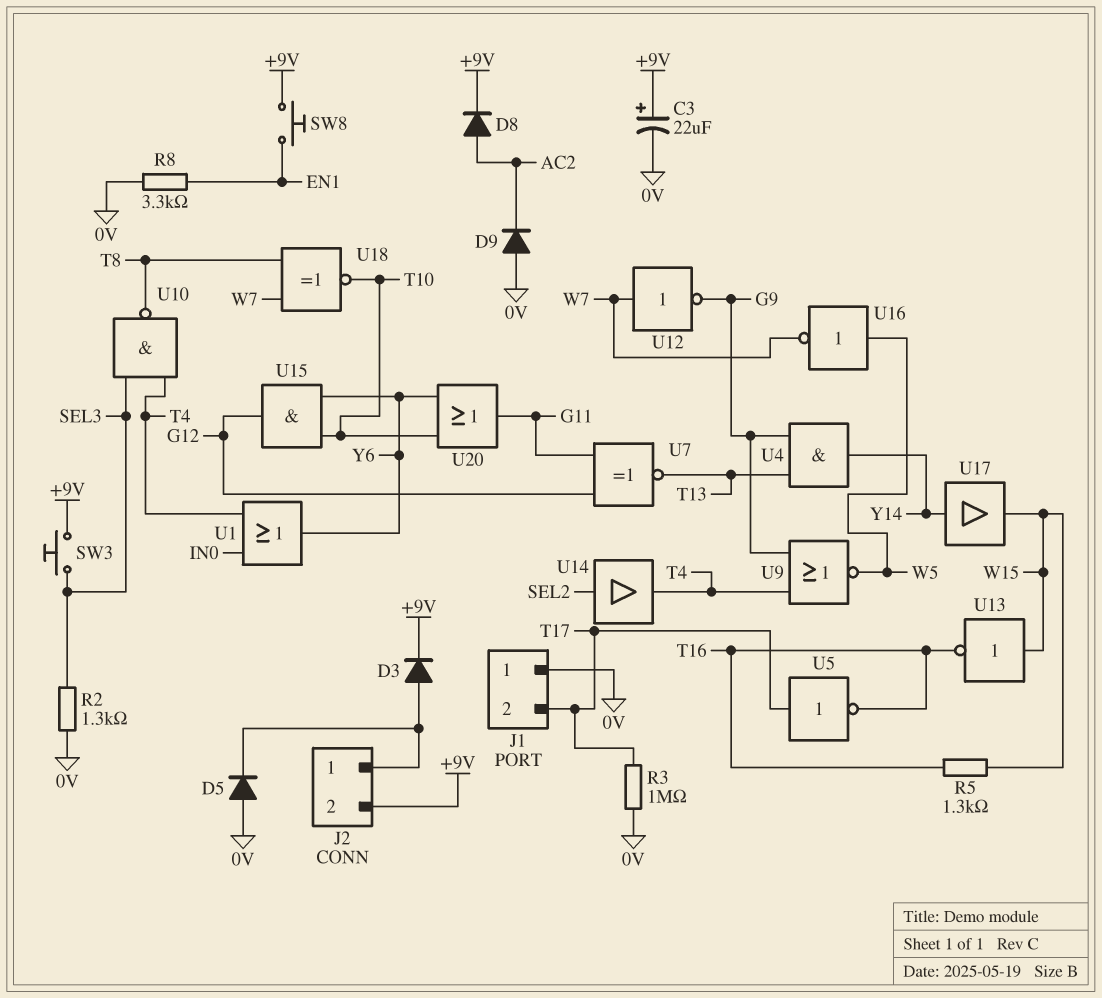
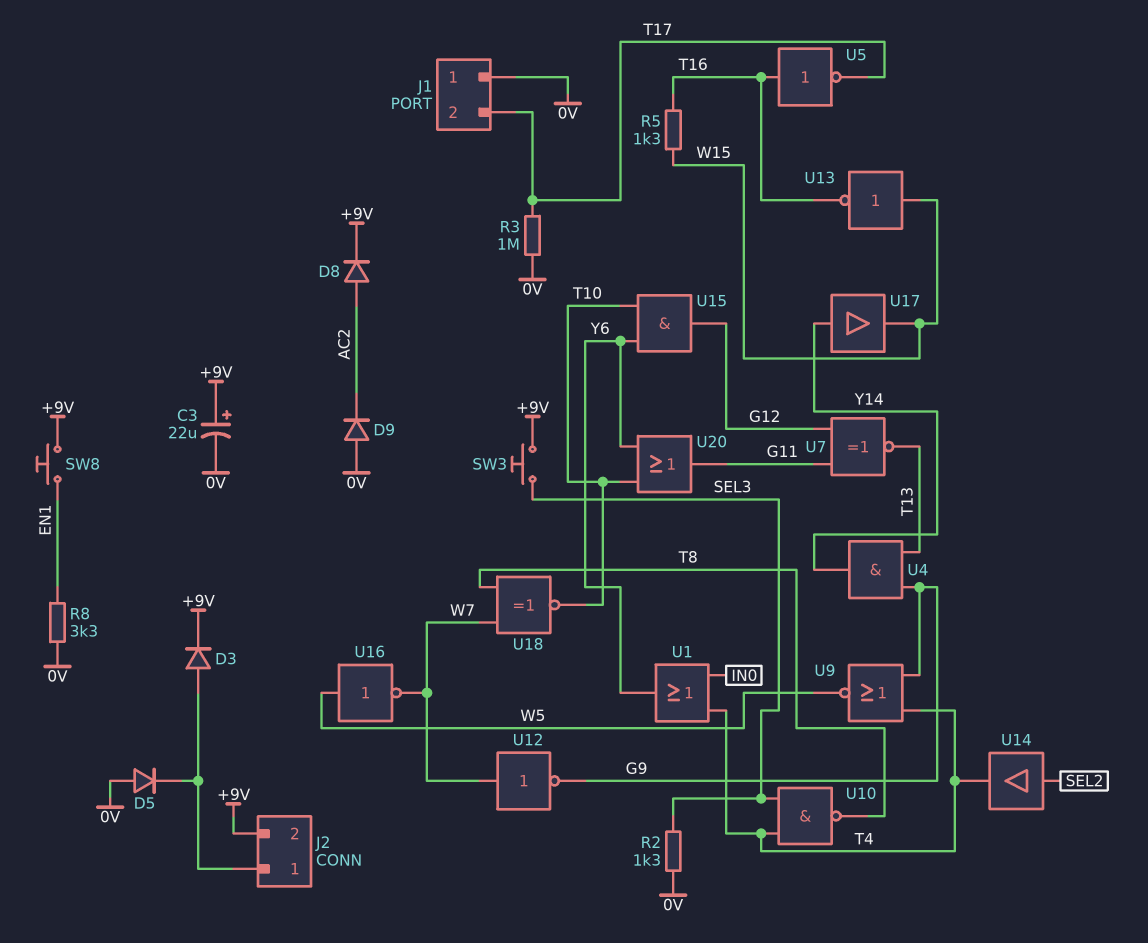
U5: NOT (in T17, out T16) -> NOT (in T16, out T17)

